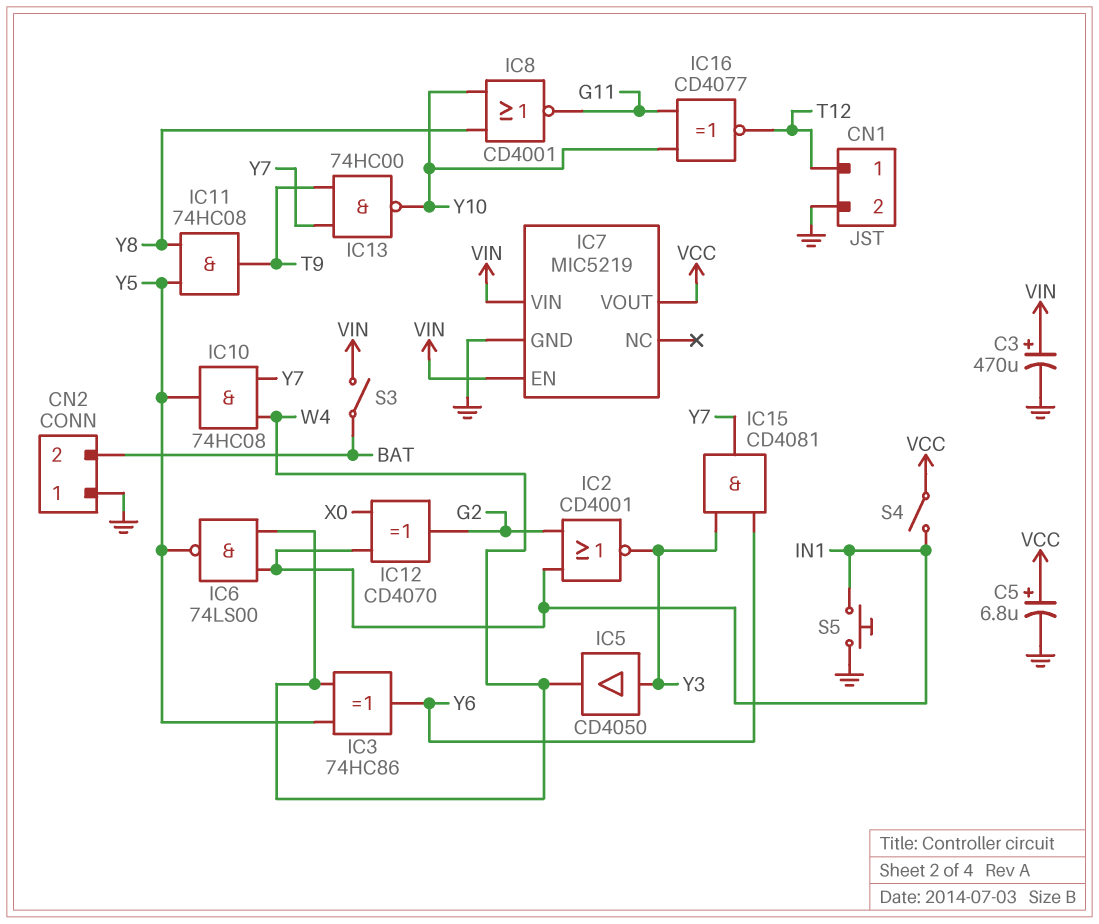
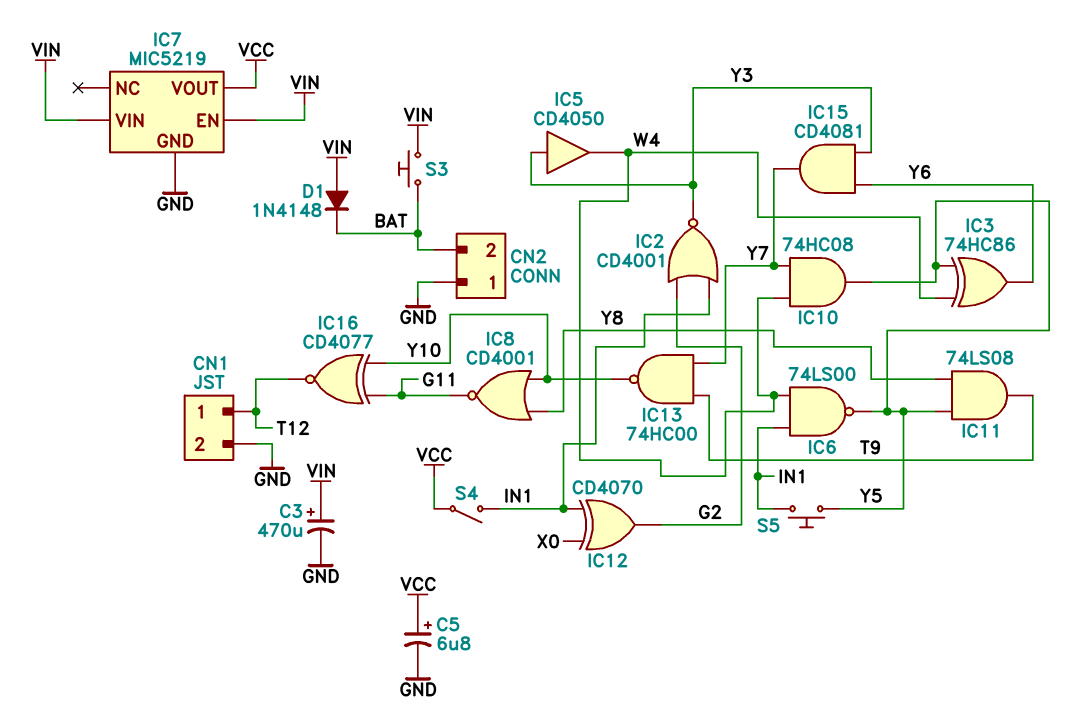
D1: none -> diode 1N4148 (A VIN, K BAT)
IC11: AND 74HC08 (in Y5, in Y8, out T9) -> AND 74LS08 (in Y5, in Y8, out T9)
S3: switch (BAT, VIN) -> button (BAT, VIN)
S5: button (GND, IN1) -> button (IN1, Y5)

